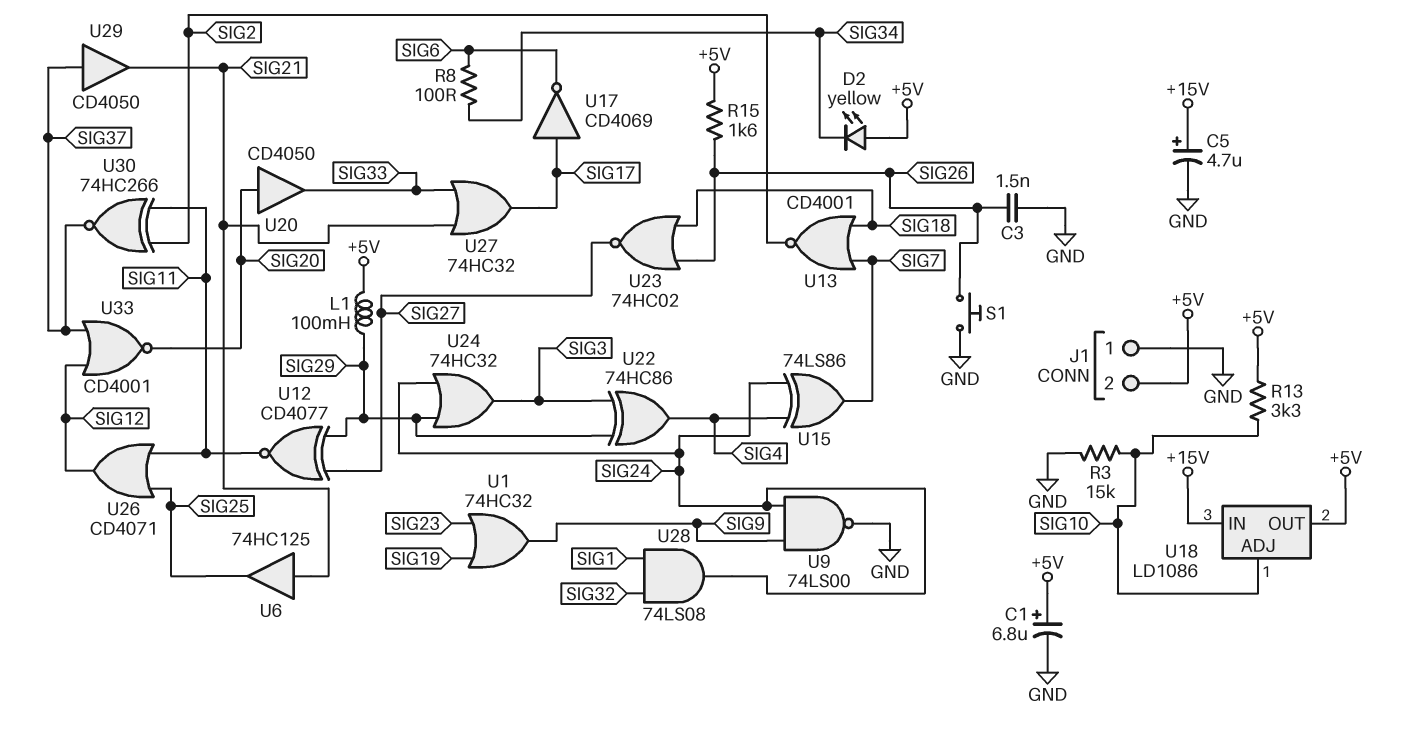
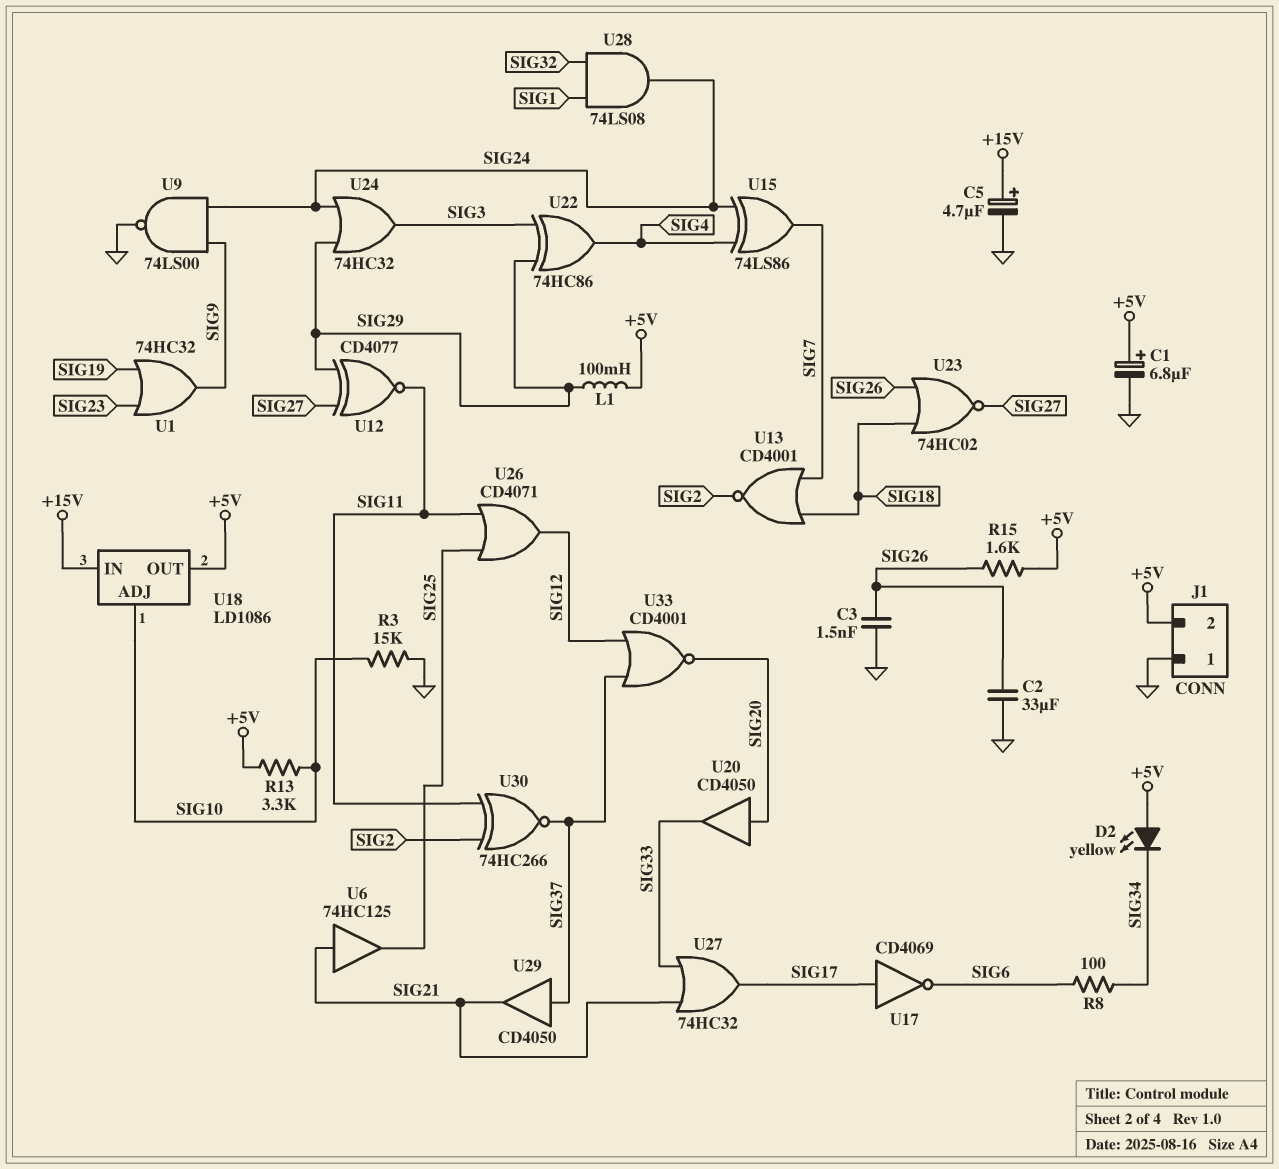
C2: none -> 33uF (GND, SIG26)
S1: button (GND, SIG26) -> none

